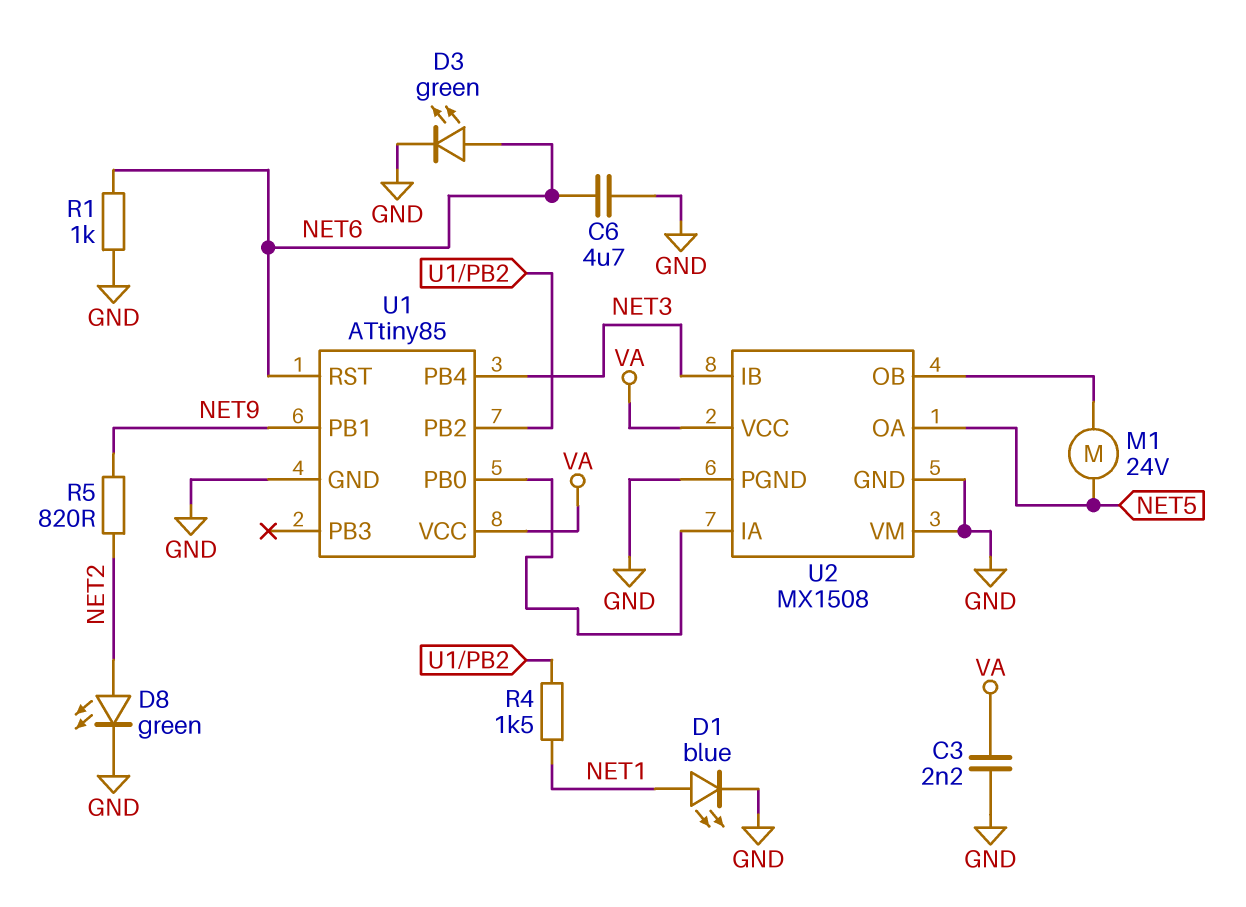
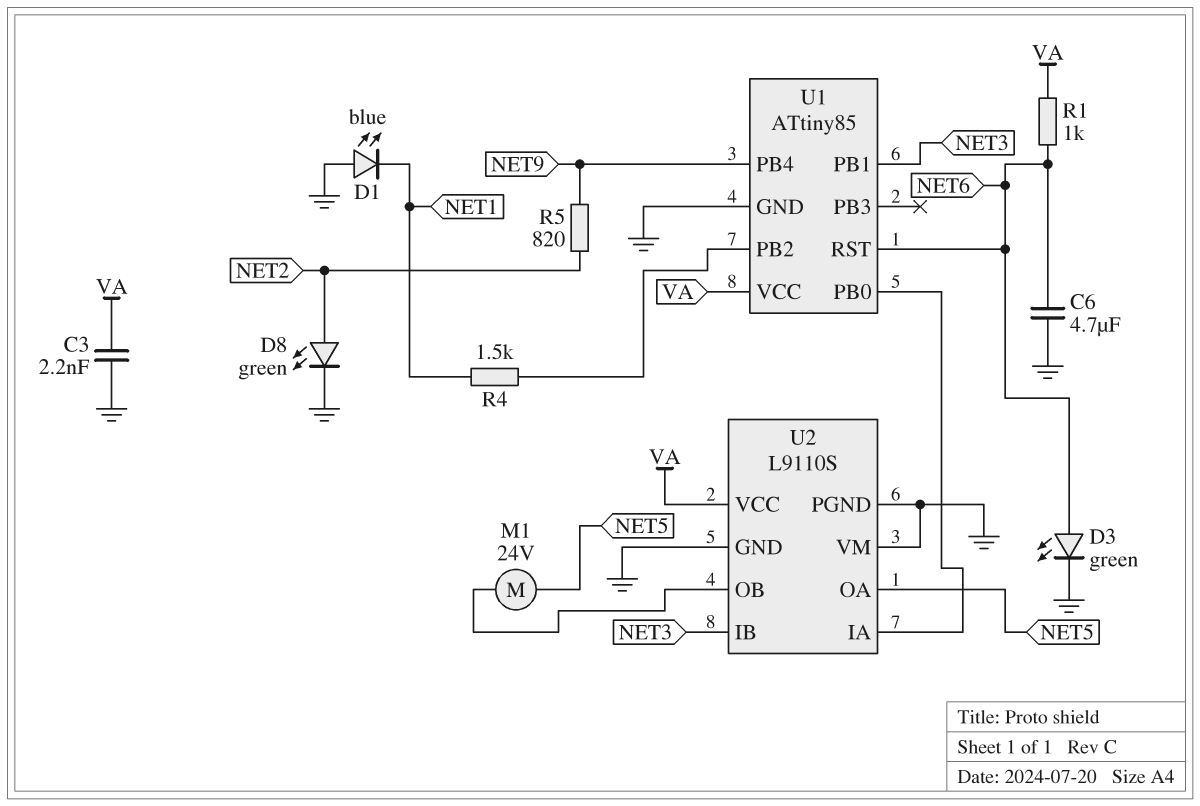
D1: LED blue (A NET1, K GND) -> LED blue (A GND, K NET1)
R1: 1k (GND, NET6) -> 1k (NET6, VA)
U1 pin PB1: NET9 -> NET3
U1 pin PB4: NET3 -> NET9
U2: MX1508 -> L9110S

